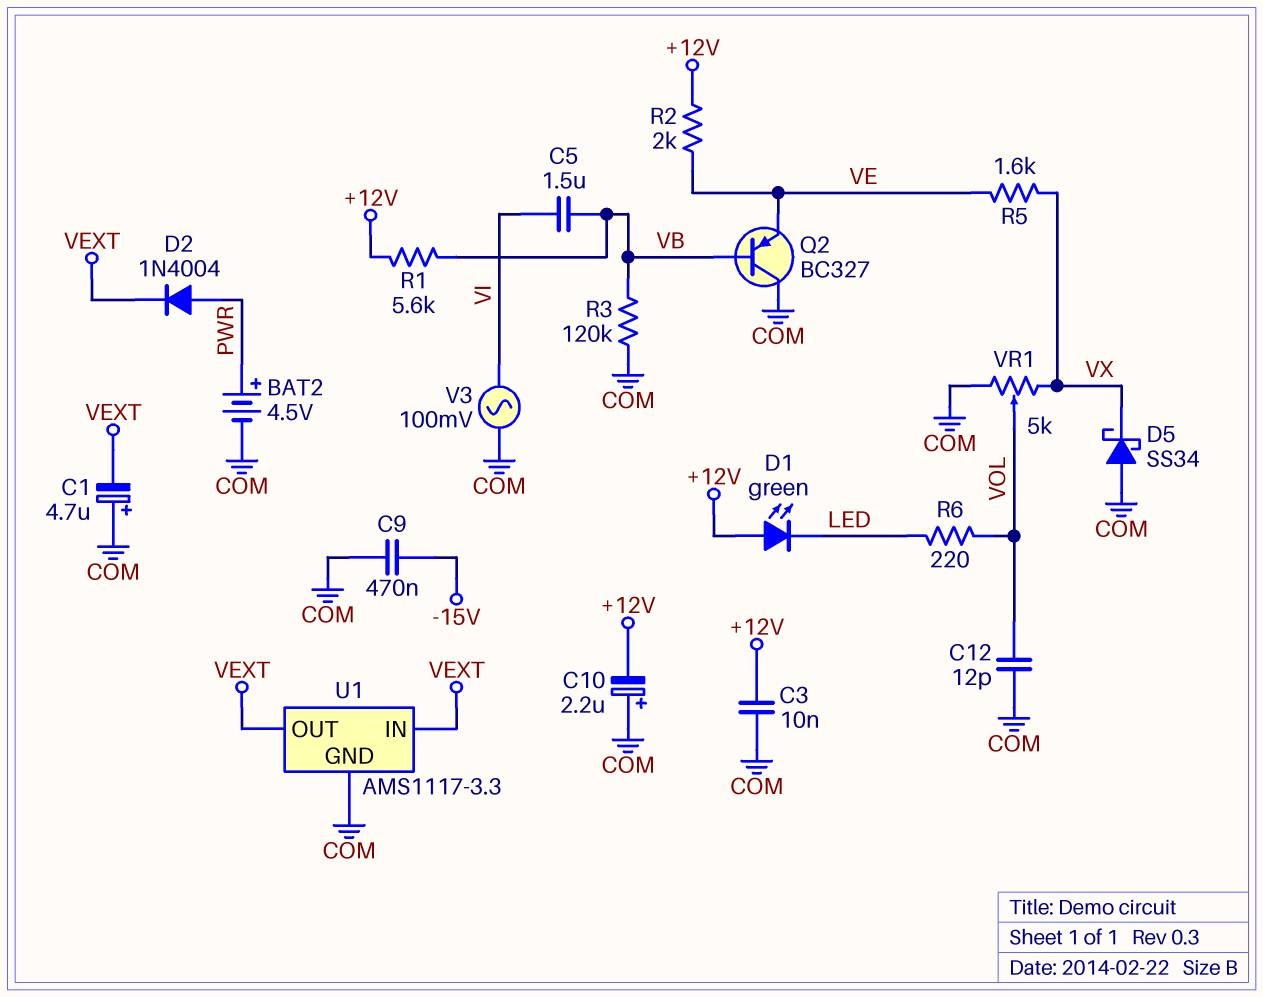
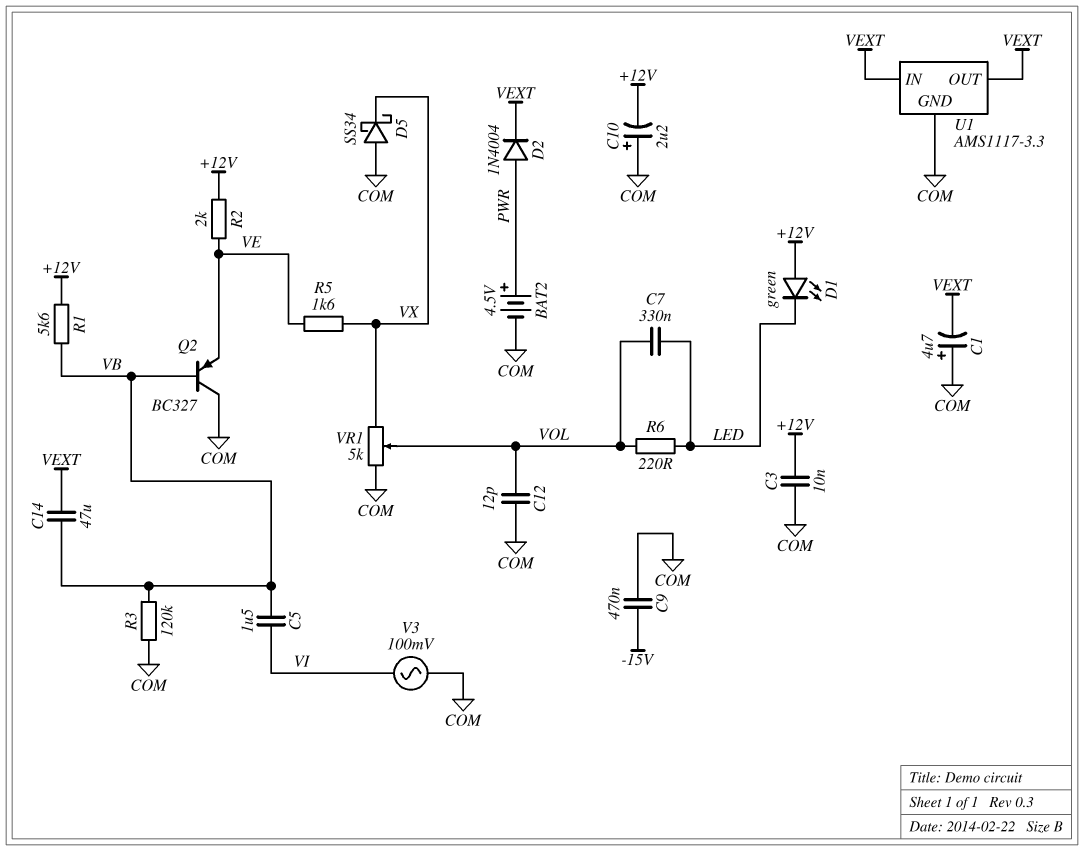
C7: none -> 330nF (LED, VOL)
C14: none -> 47uF (VB, VEXT)

